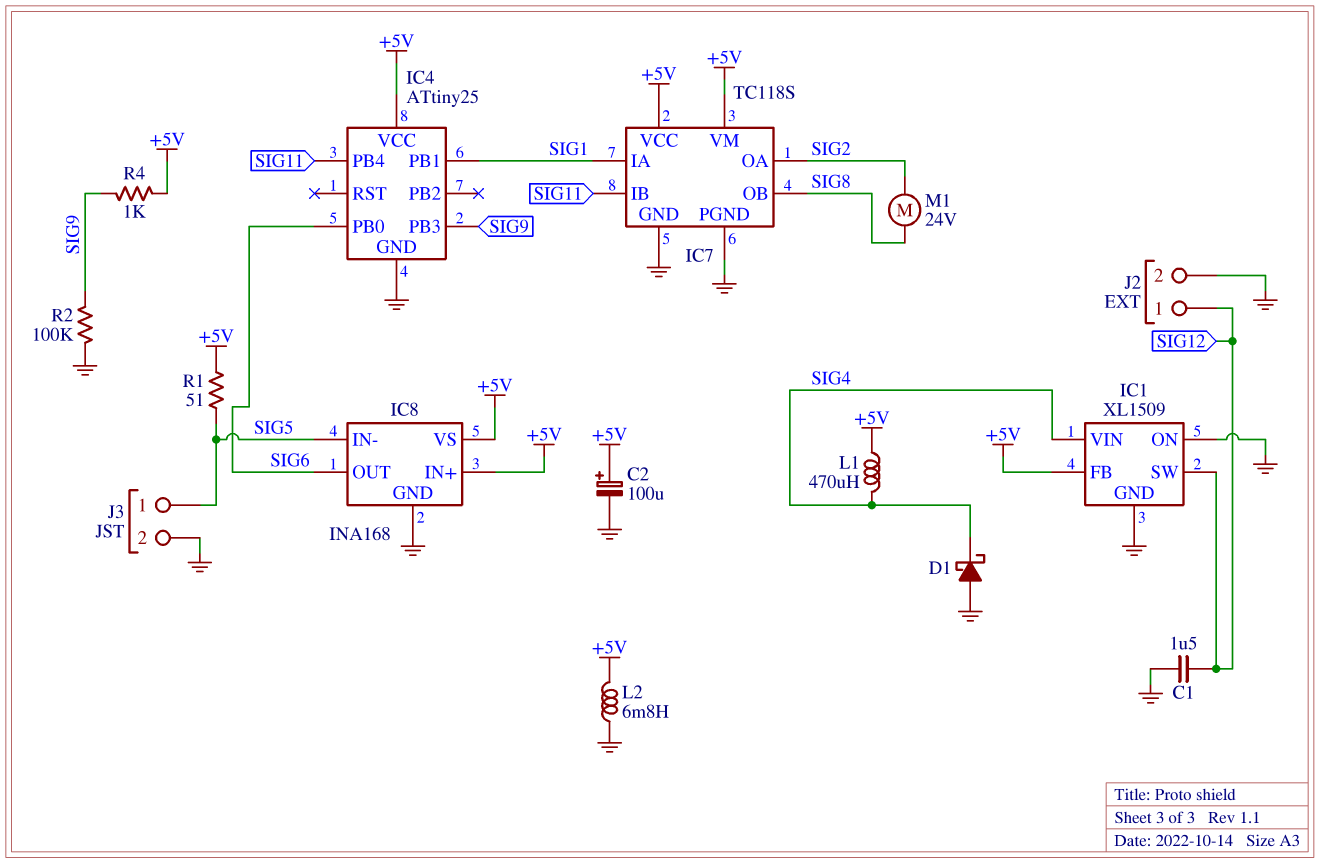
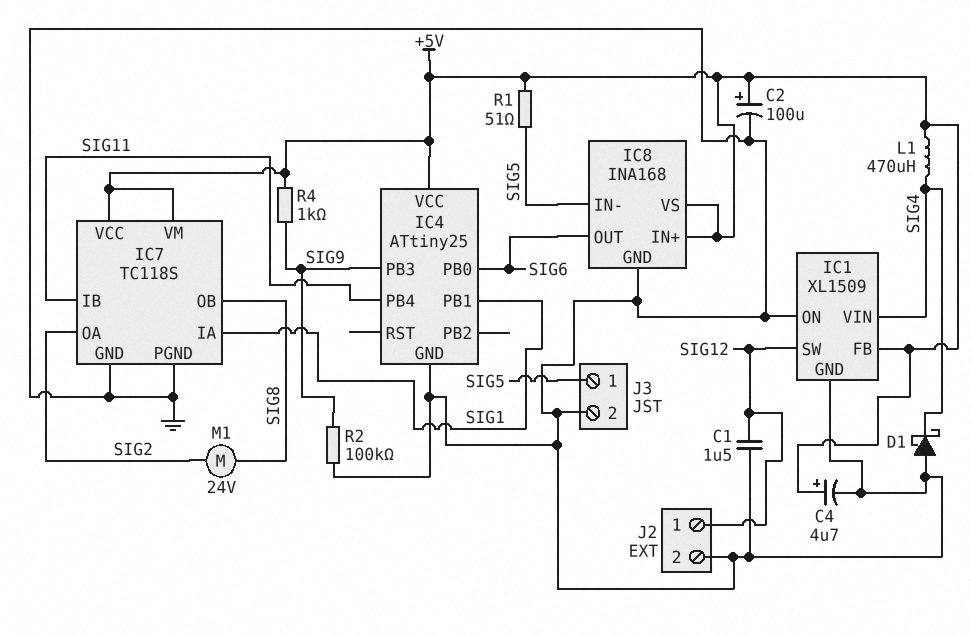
C4: none -> 4.7uF (plus +5V, minus GND)
L2: 6.8mH (+5V, GND) -> none

